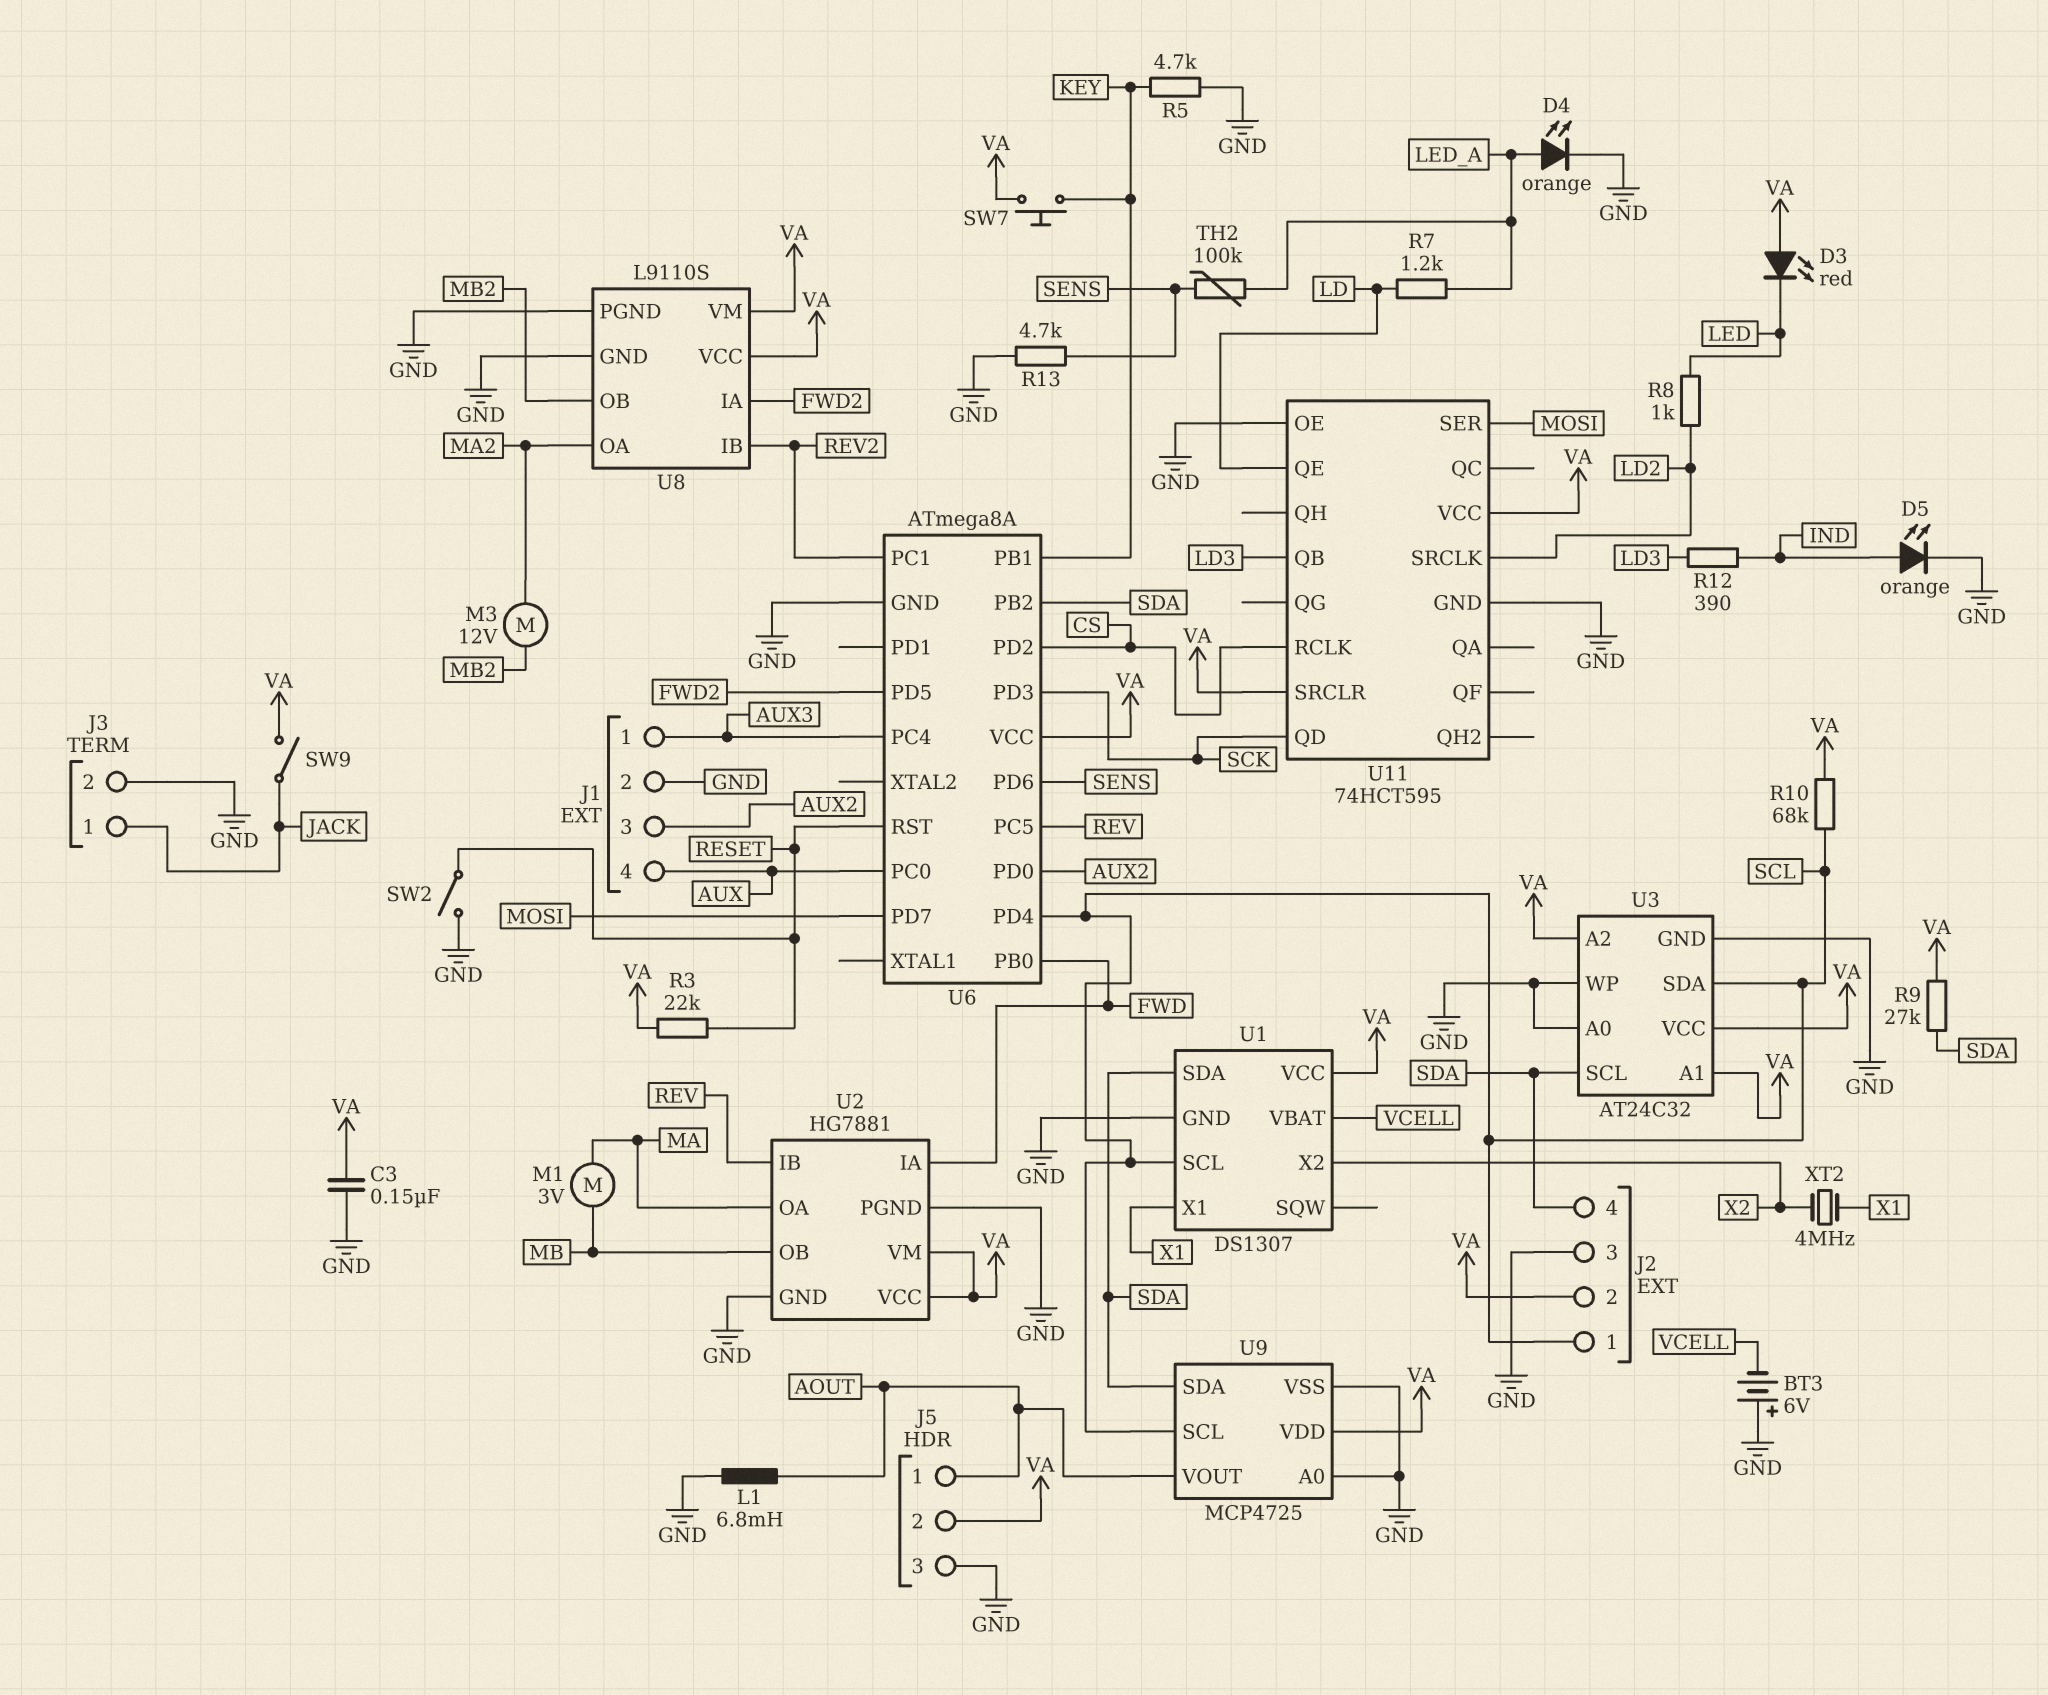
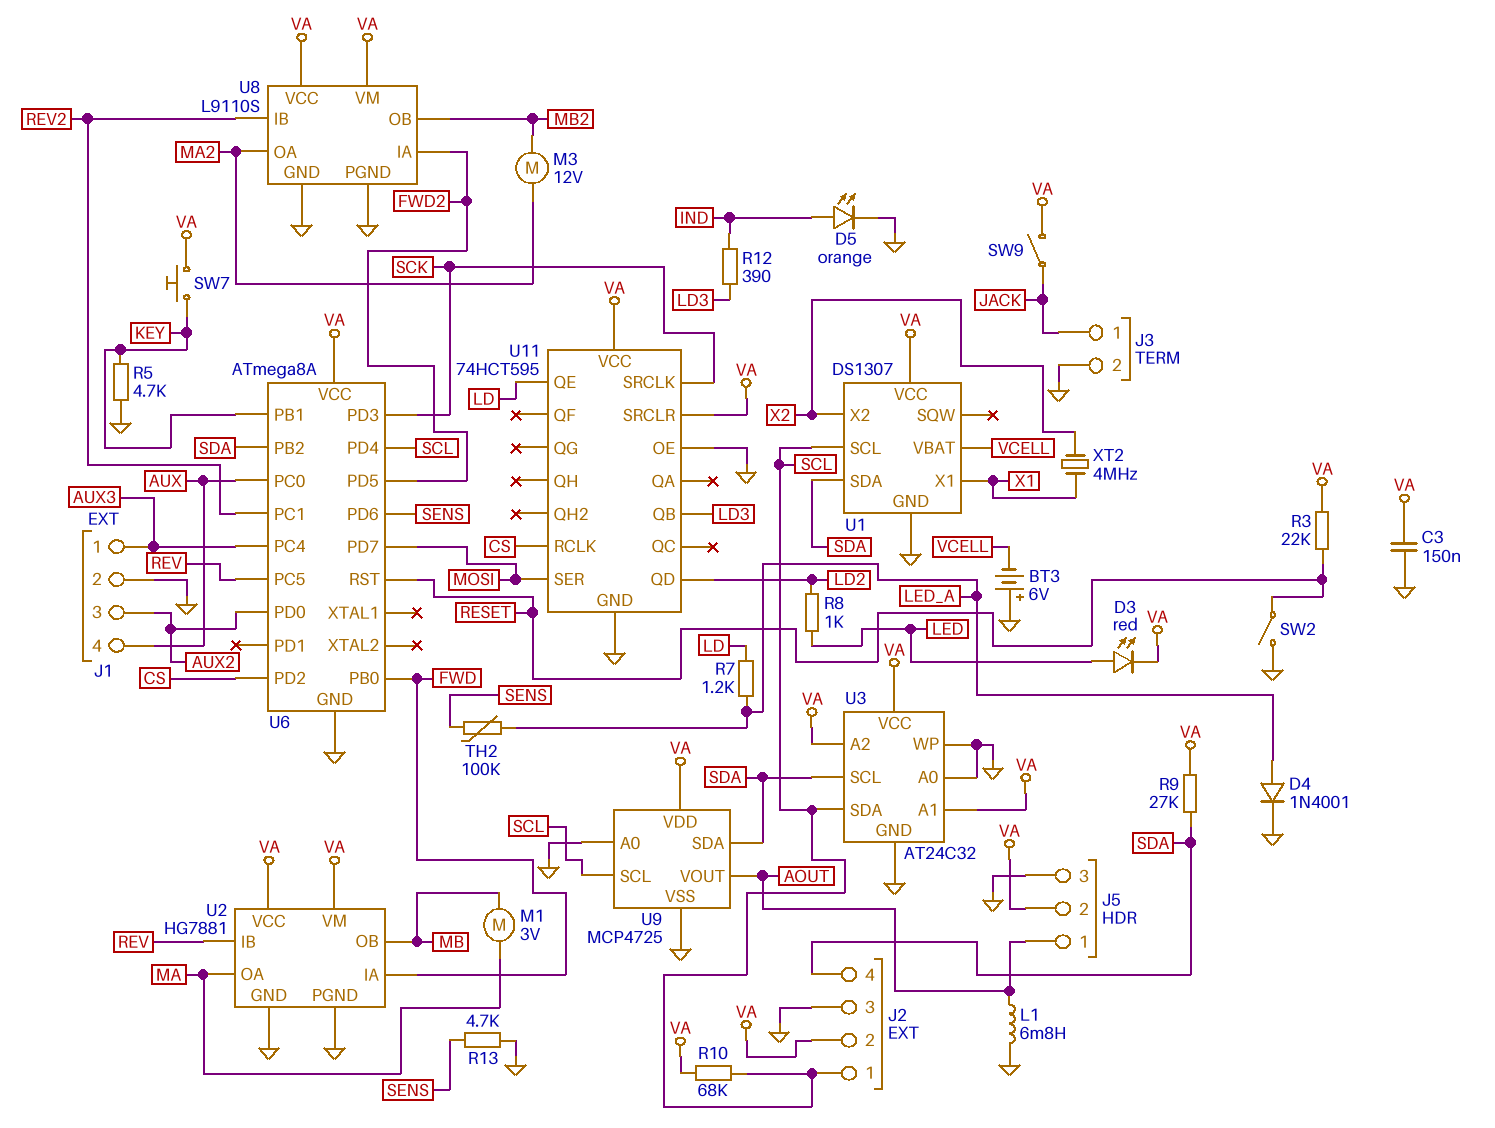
D3: LED red (A VA, K LED) -> LED red (A LED, K VA)
D4: LED orange (A LED_A, K GND) -> diode 1N4001 (A LED_A, K GND)
U11 pin QD: SCK -> LD2
U11 pin SRCLK: LD2 -> SCK

